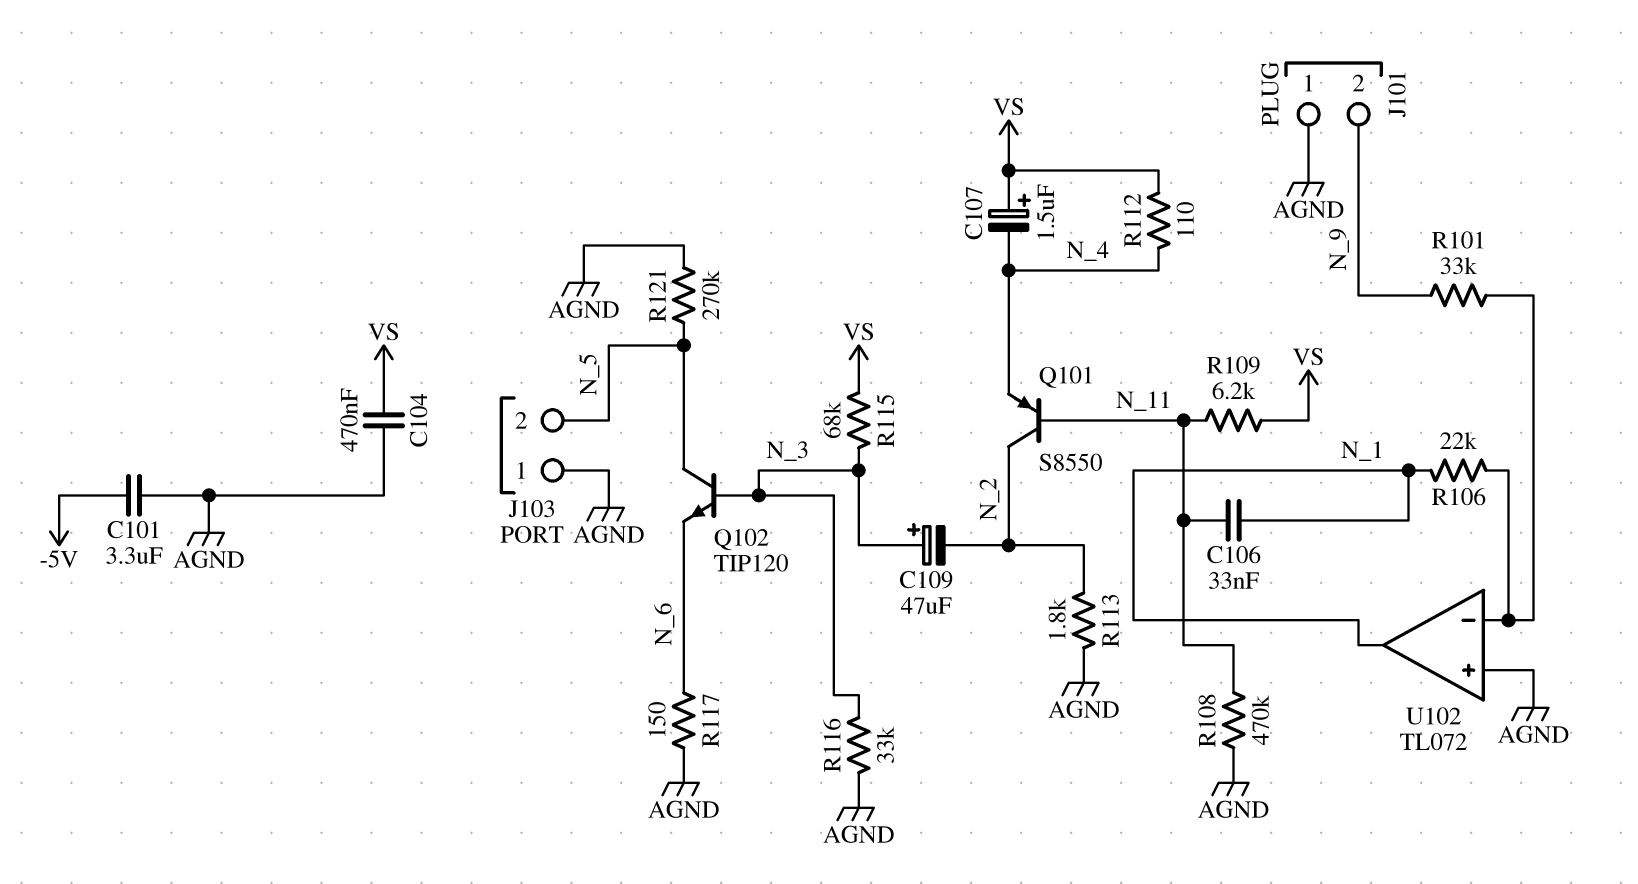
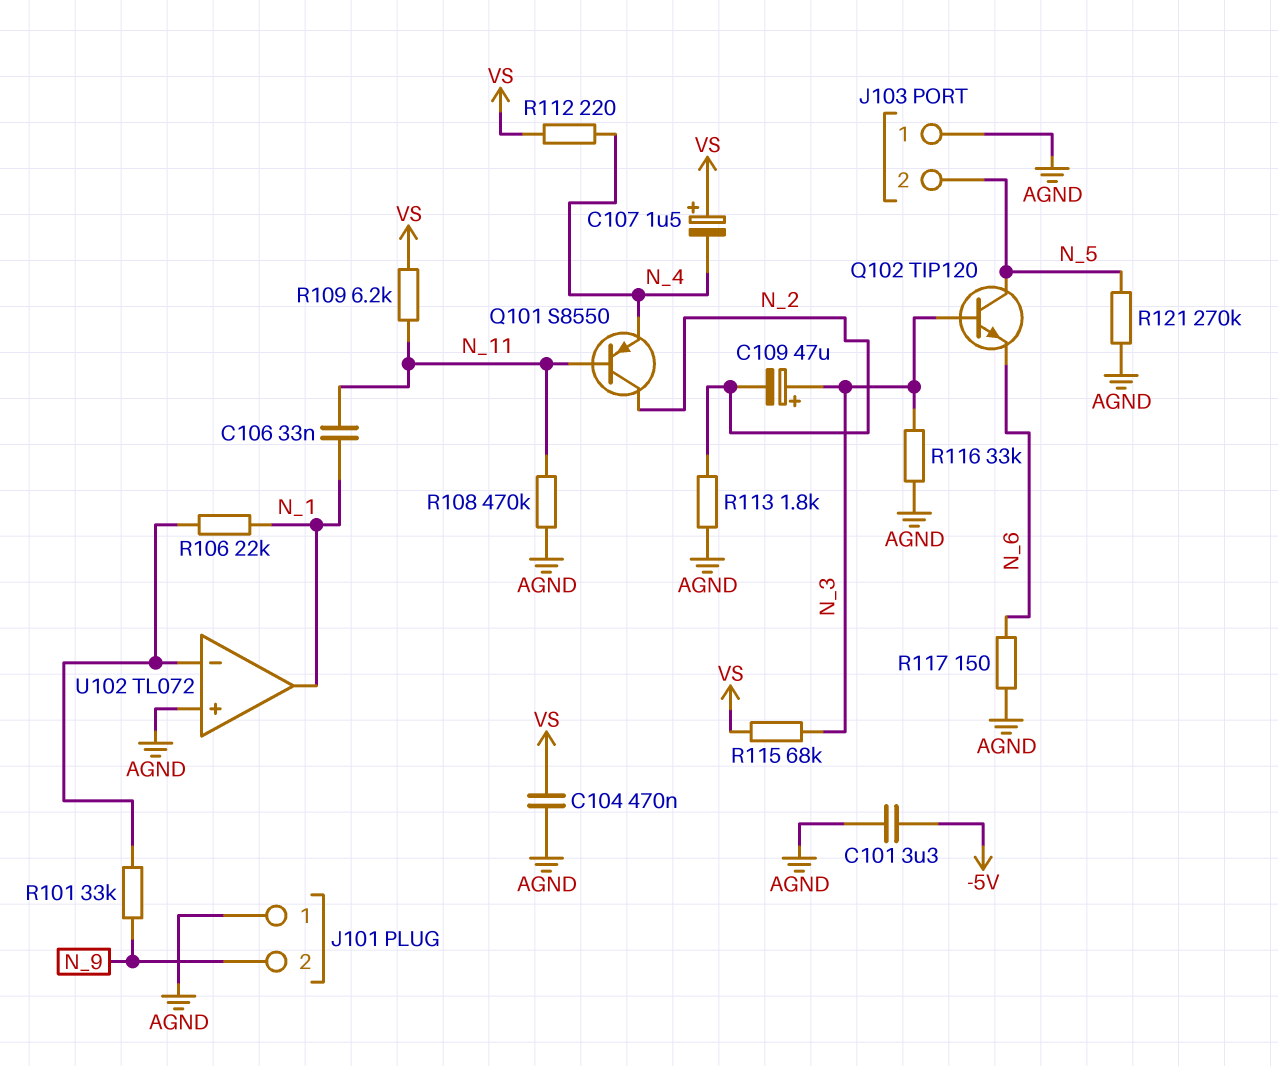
R112: 110 (N_4, VS) -> 220 (N_4, VS)

